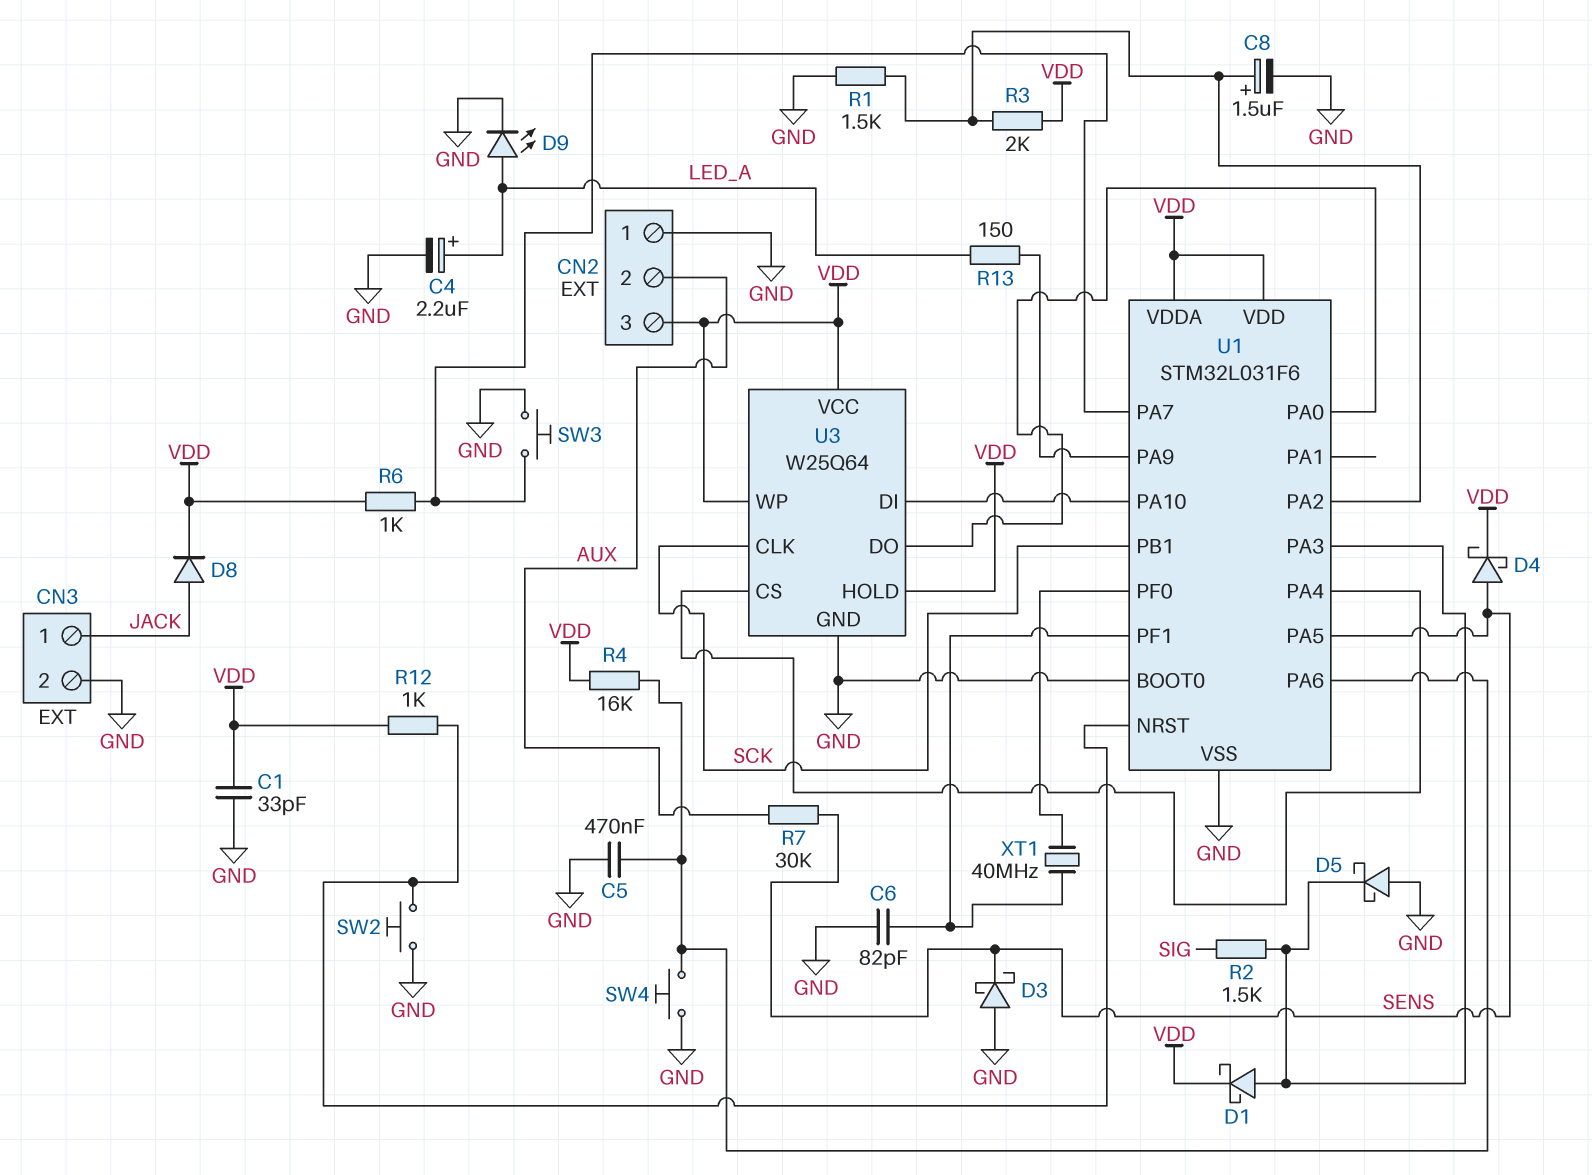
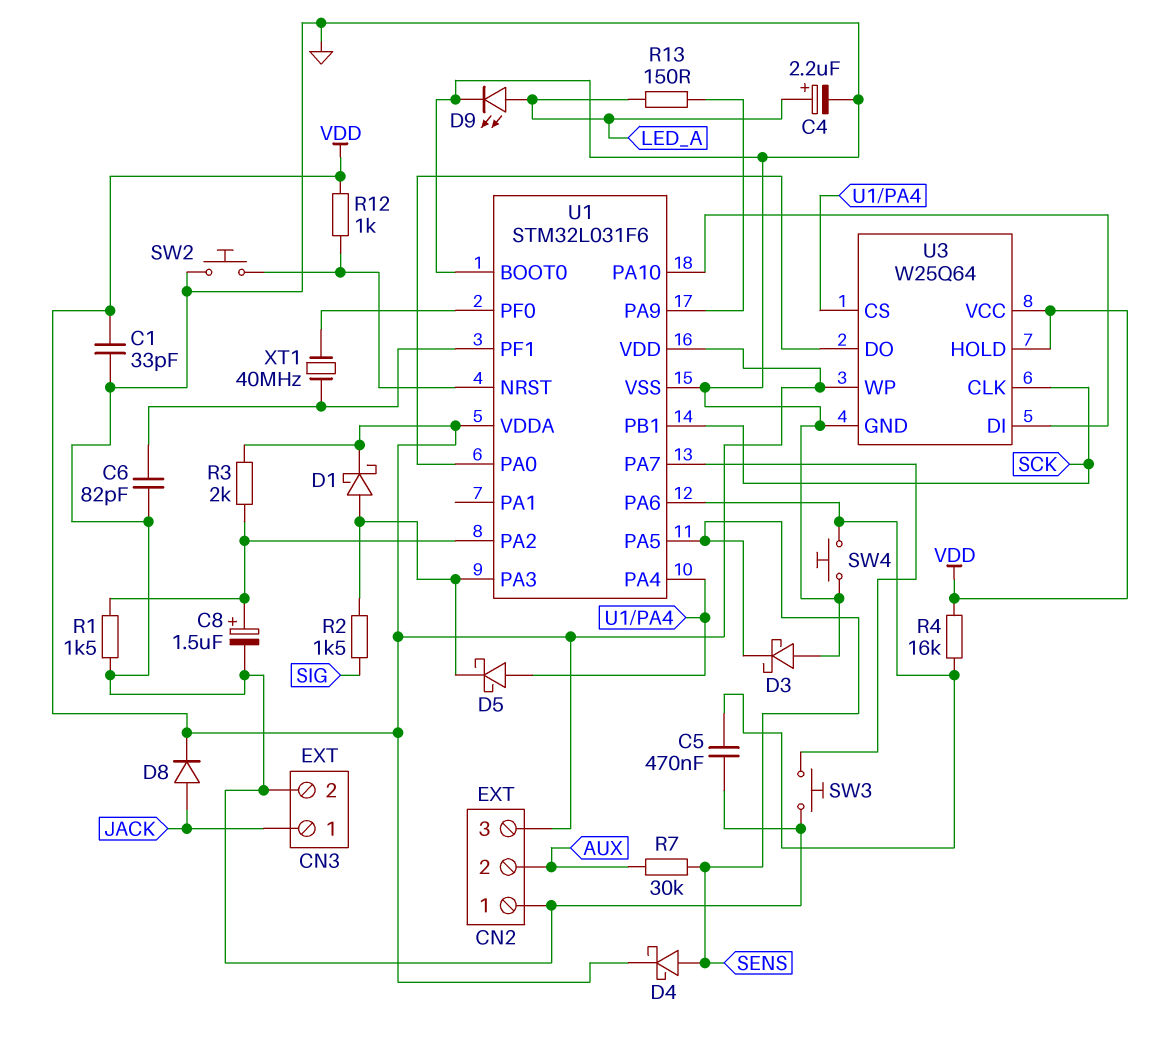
D5: schottky (A GND, K U1/PA3) -> schottky (A U1/PA4, K U1/PA3)
R6: 1k (U1/PA7, VDD) -> none

